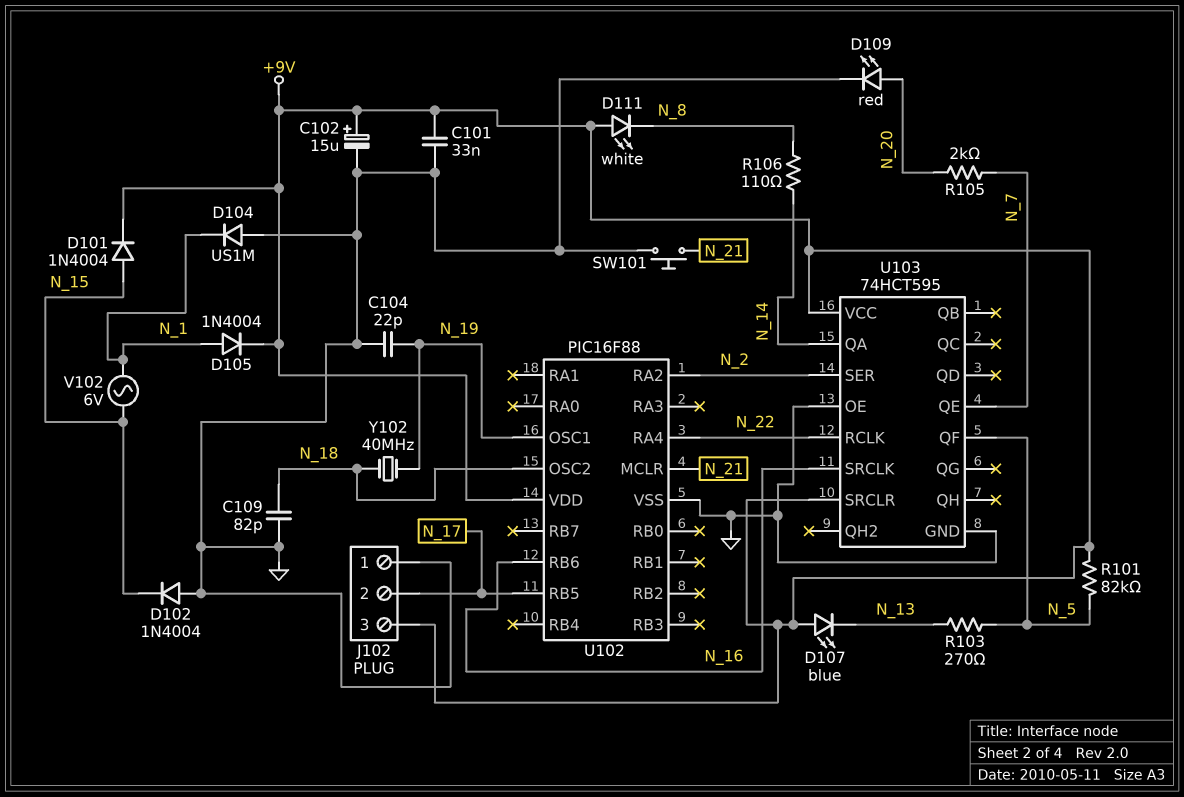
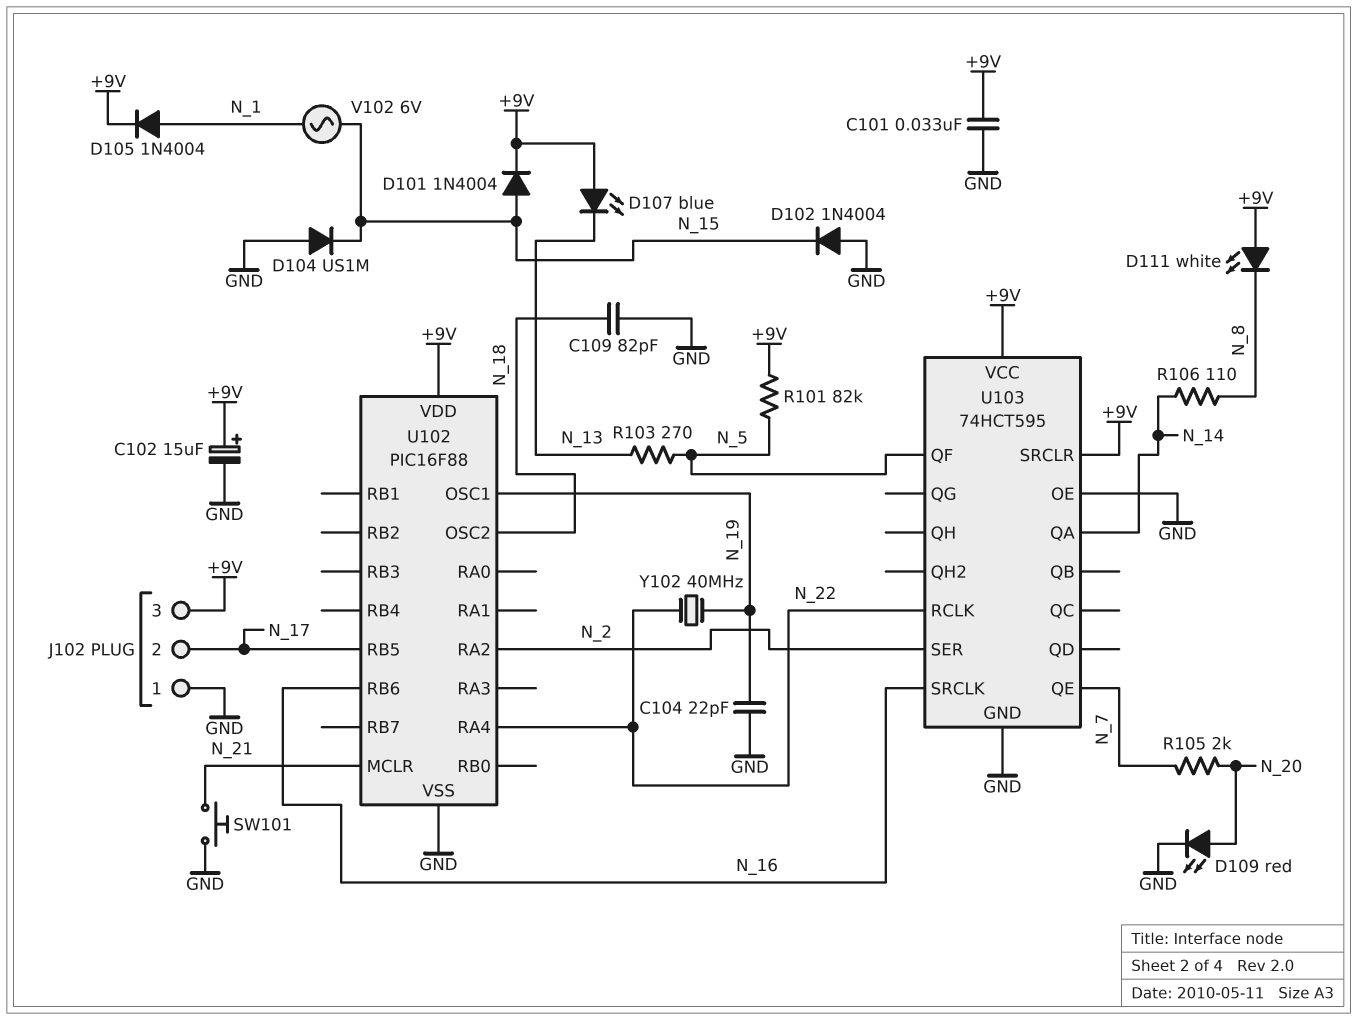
D104: diode US1M (A GND, K N_1) -> diode US1M (A GND, K N_15)
Y102: 40MHz (N_18, N_19) -> 40MHz (N_19, N_22)

